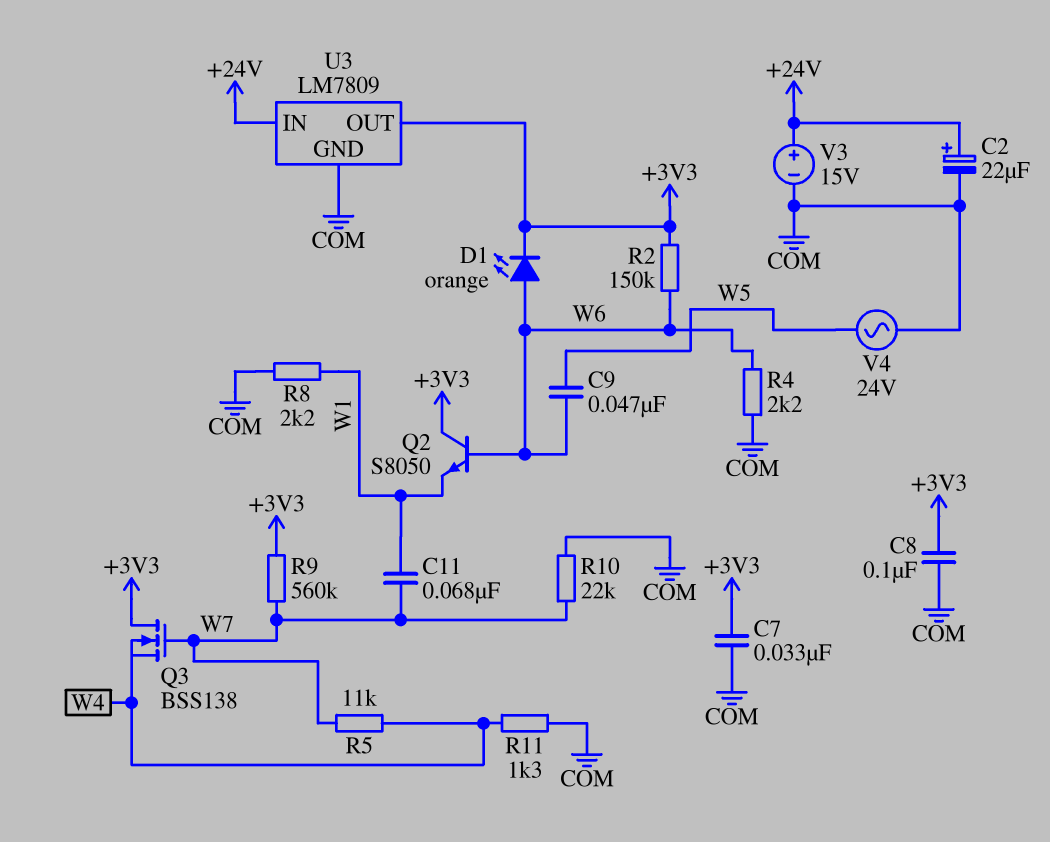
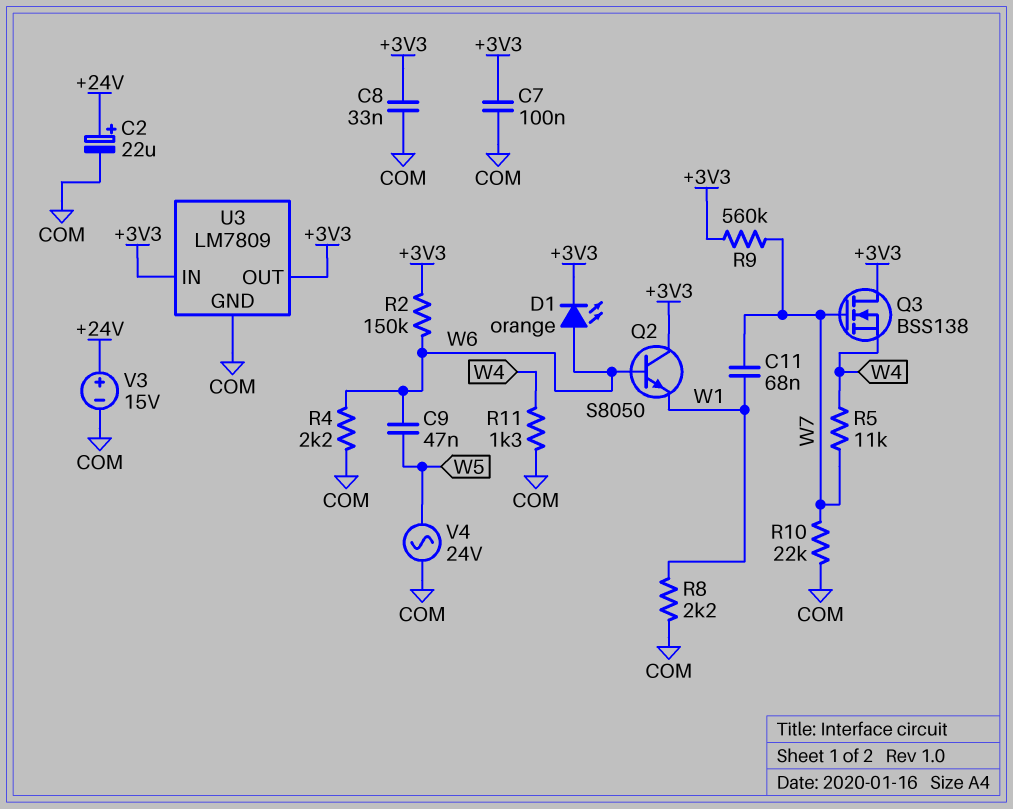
C7: 33nF (+3V3, COM) -> 100nF (+3V3, COM)
C8: 100nF (+3V3, COM) -> 33nF (+3V3, COM)
U3 pin IN: +24V -> +3V3

